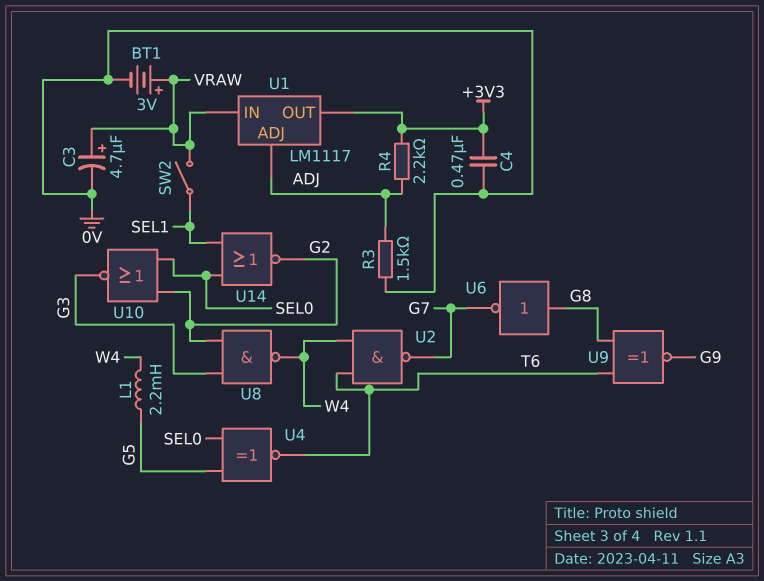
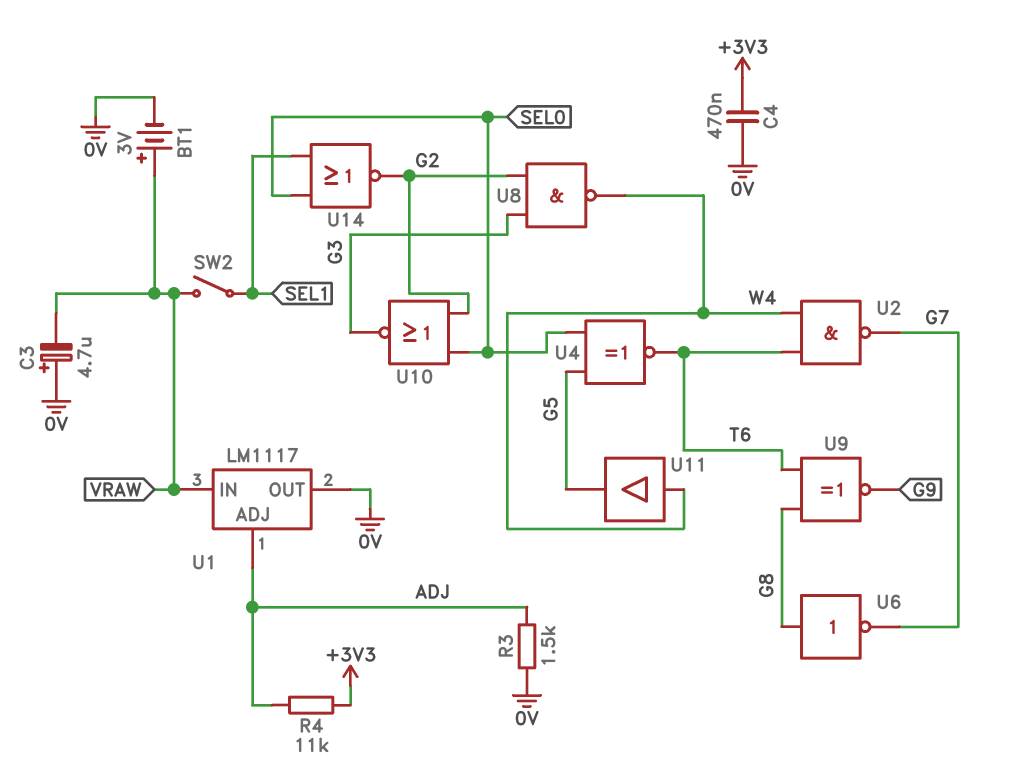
C3: 4.7uF (plus VRAW, minus 0V) -> 4.7uF (plus 0V, minus VRAW)
L1: 2.2mH (G5, W4) -> none
R4: 2.2k (+3V3, ADJ) -> 11k (+3V3, ADJ)
U1 pin OUT: +3V3 -> 0V
U11: none -> buffer (in W4, out G5)

